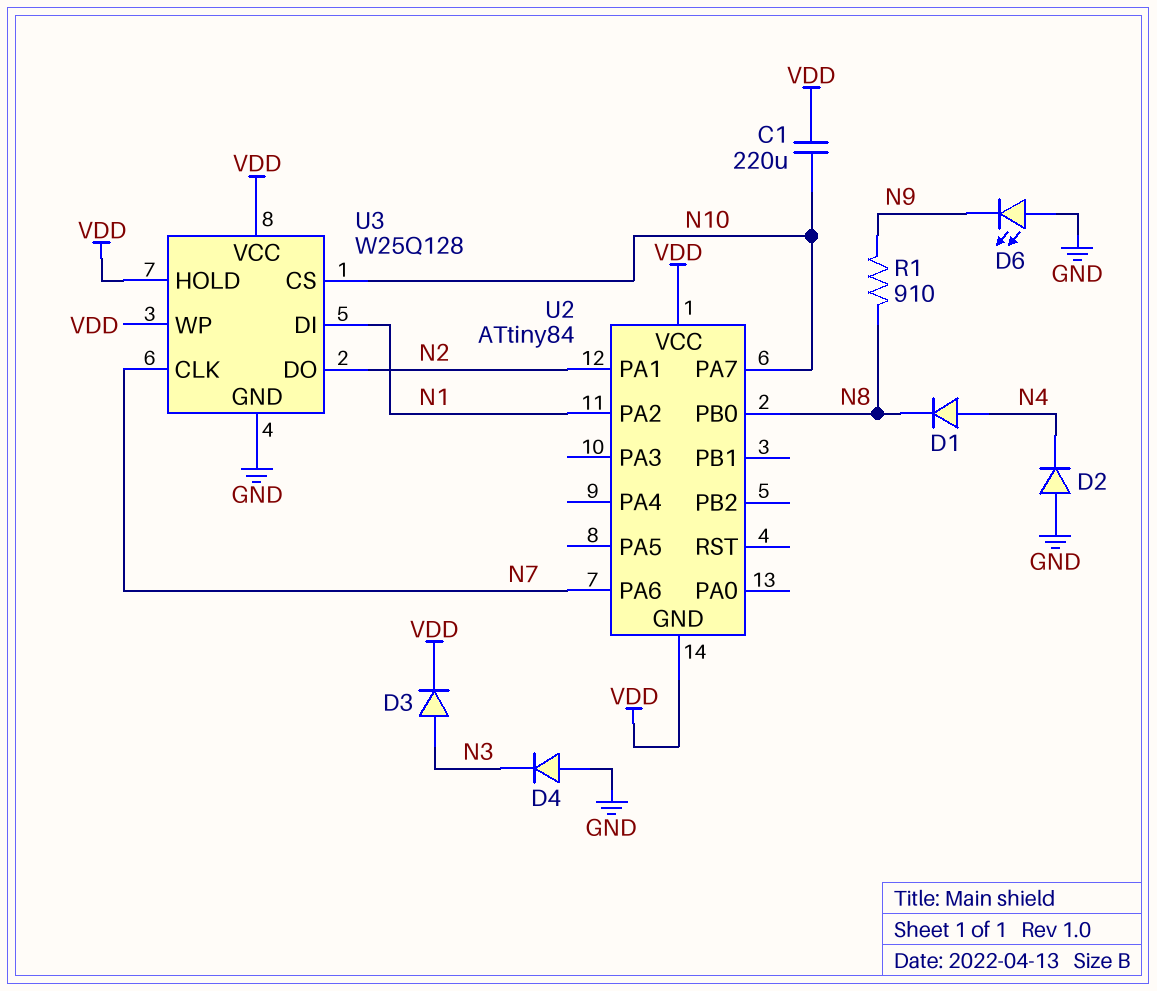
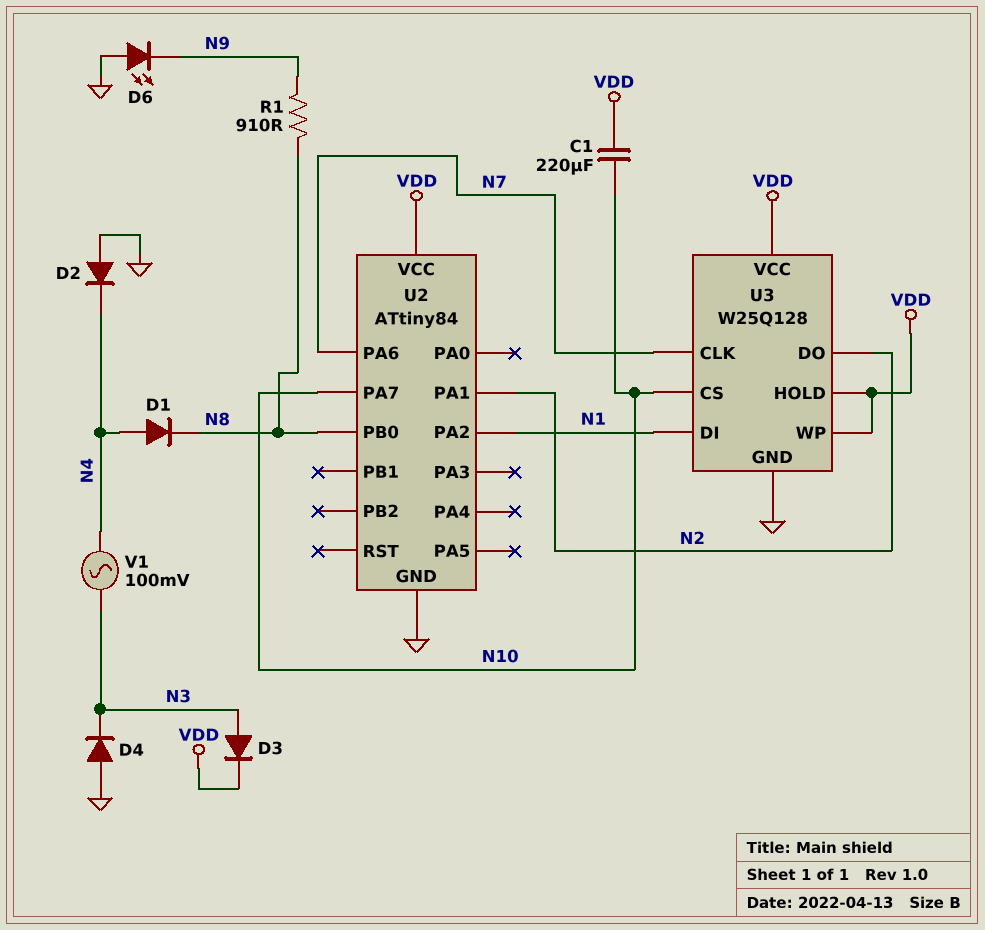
U2 pin GND: VDD -> GND
V1: none -> AC 100mV (N3, N4)

